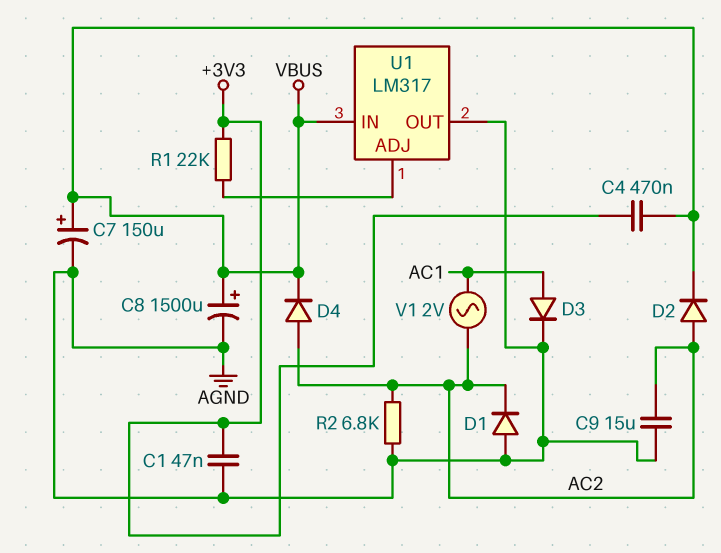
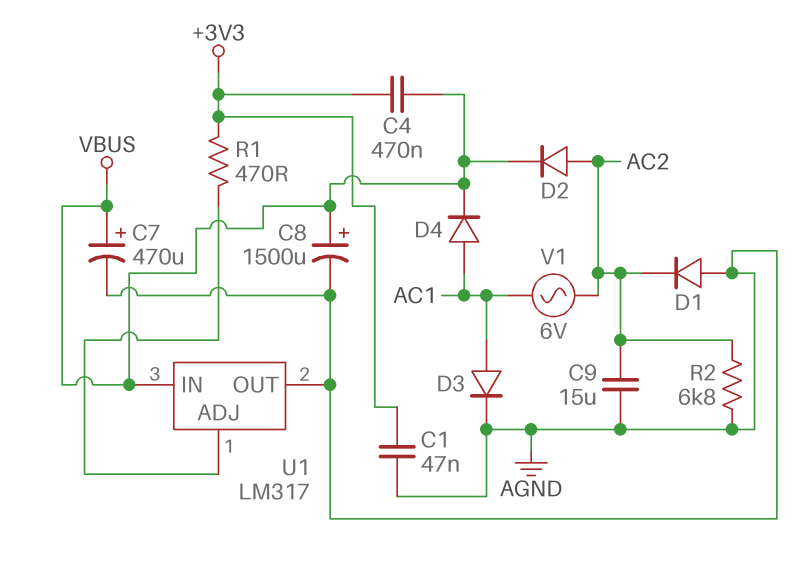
C7: 150uF (plus VBUS, minus AGND) -> 470uF (plus VBUS, minus AGND)
D4: diode (A AC2, K VBUS) -> diode (A AC1, K VBUS)
R1: 22k (+3V3, U1/ADJ) -> 470 (+3V3, U1/ADJ)
V1: AC 2V (AC1, AC2) -> AC 6V (AC1, AC2)

